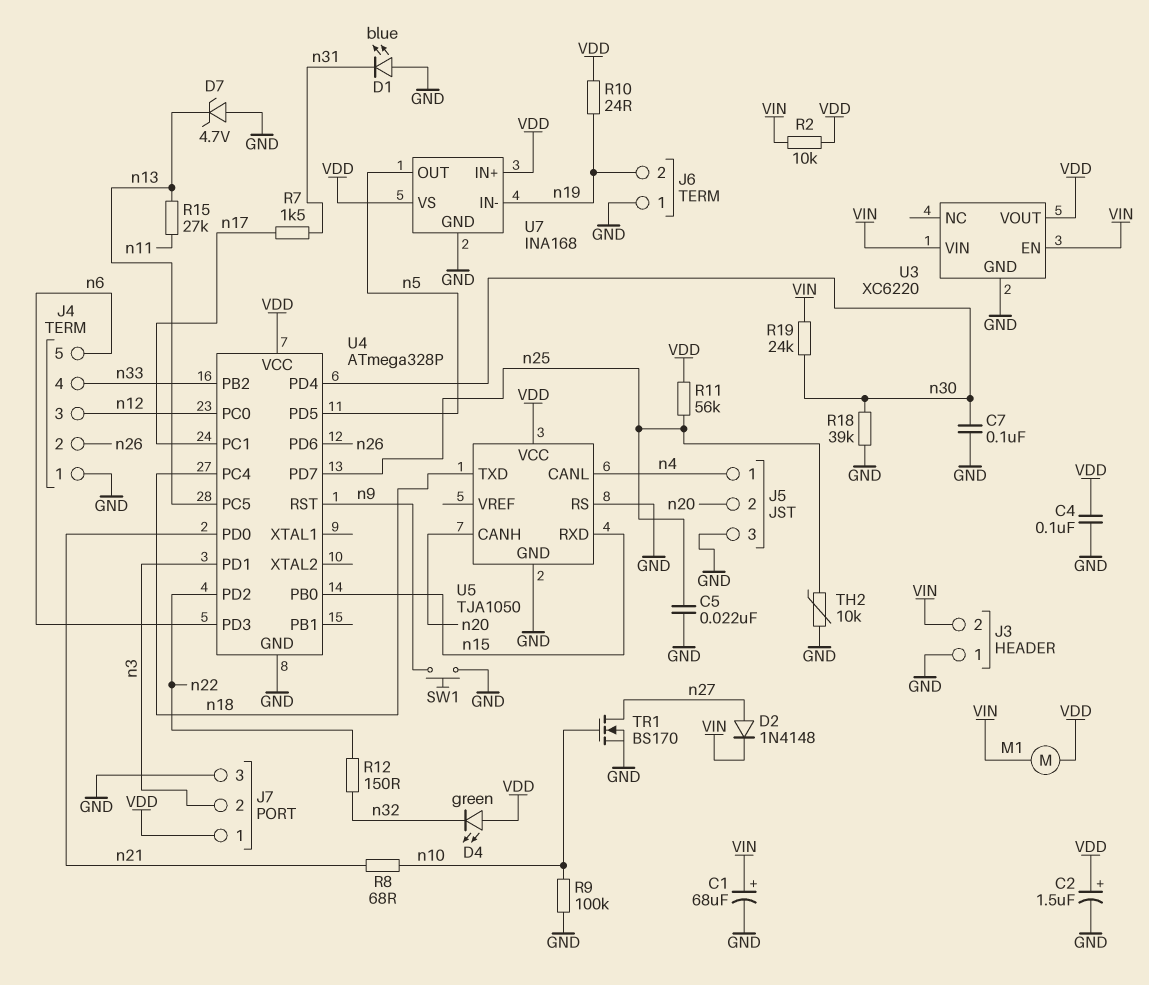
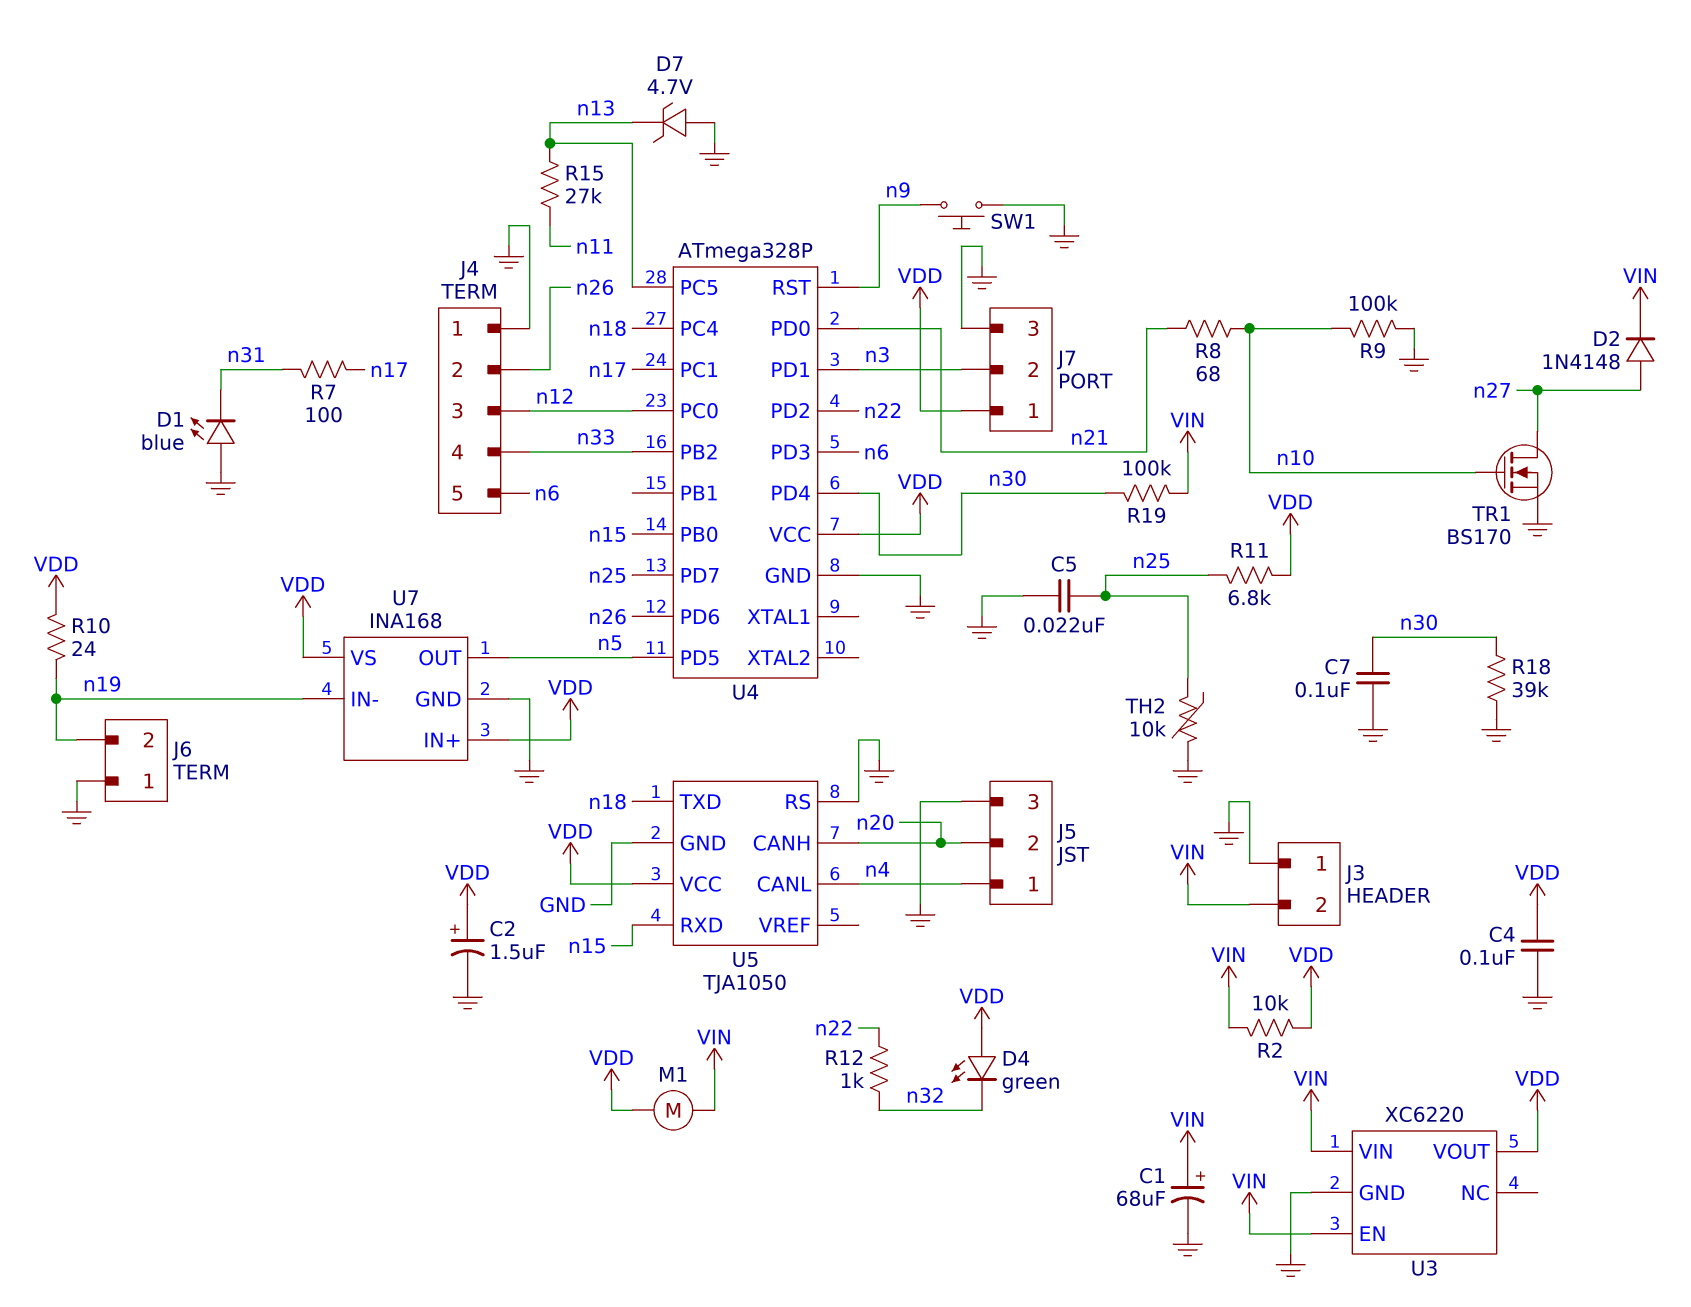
R7: 1.5k (n17, n31) -> 100 (n17, n31)
R11: 56k (VDD, n25) -> 6.8k (VDD, n25)
R12: 150 (n22, n32) -> 1k (n22, n32)
R19: 24k (VIN, n30) -> 100k (VIN, n30)

